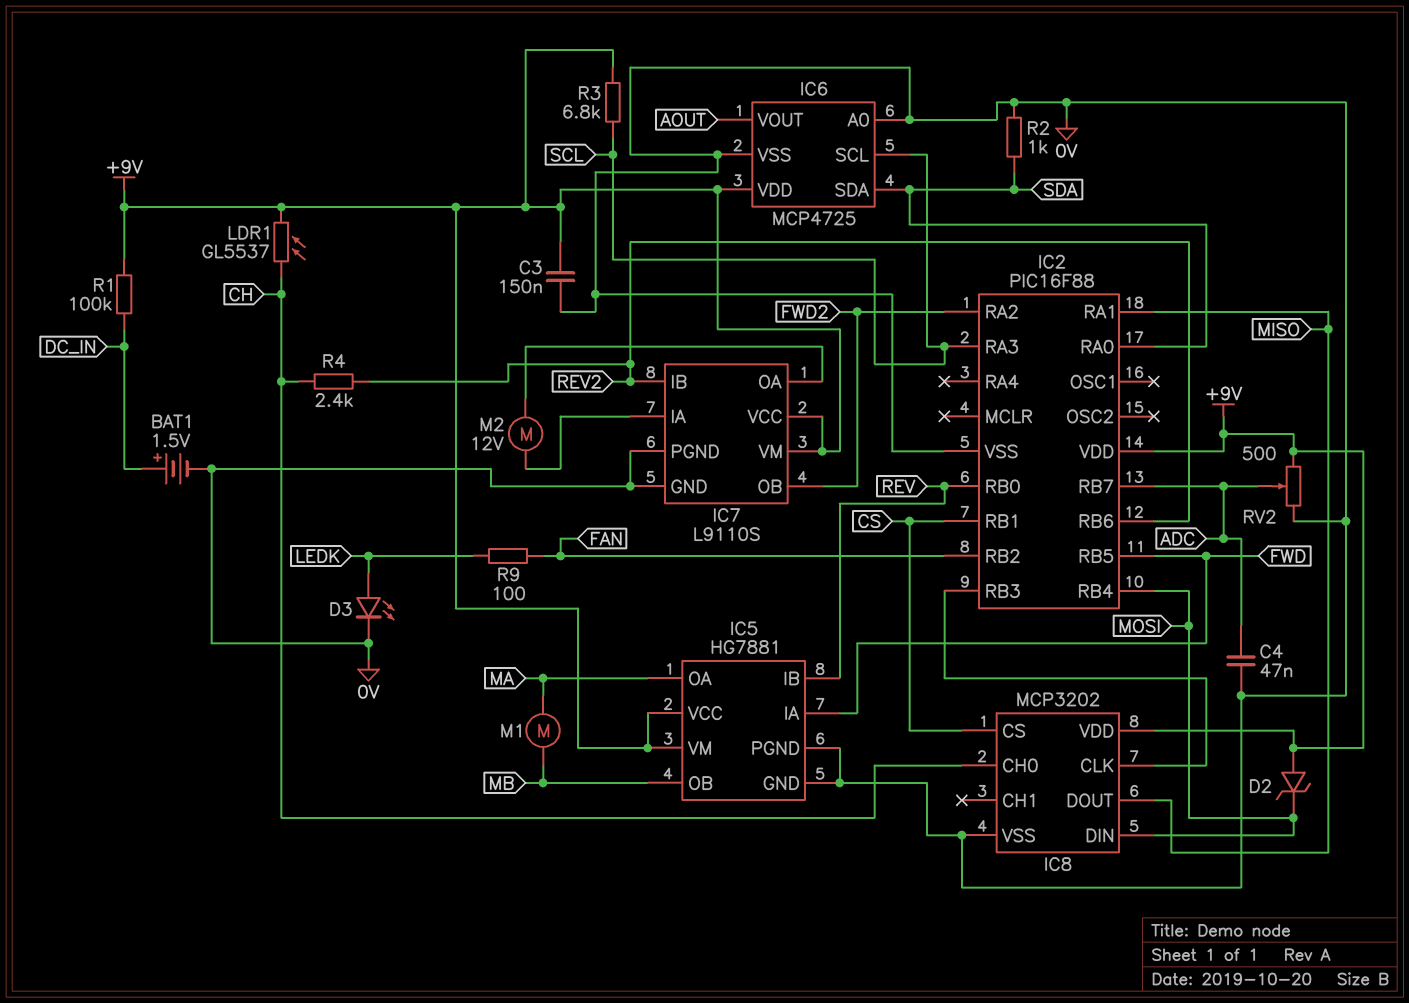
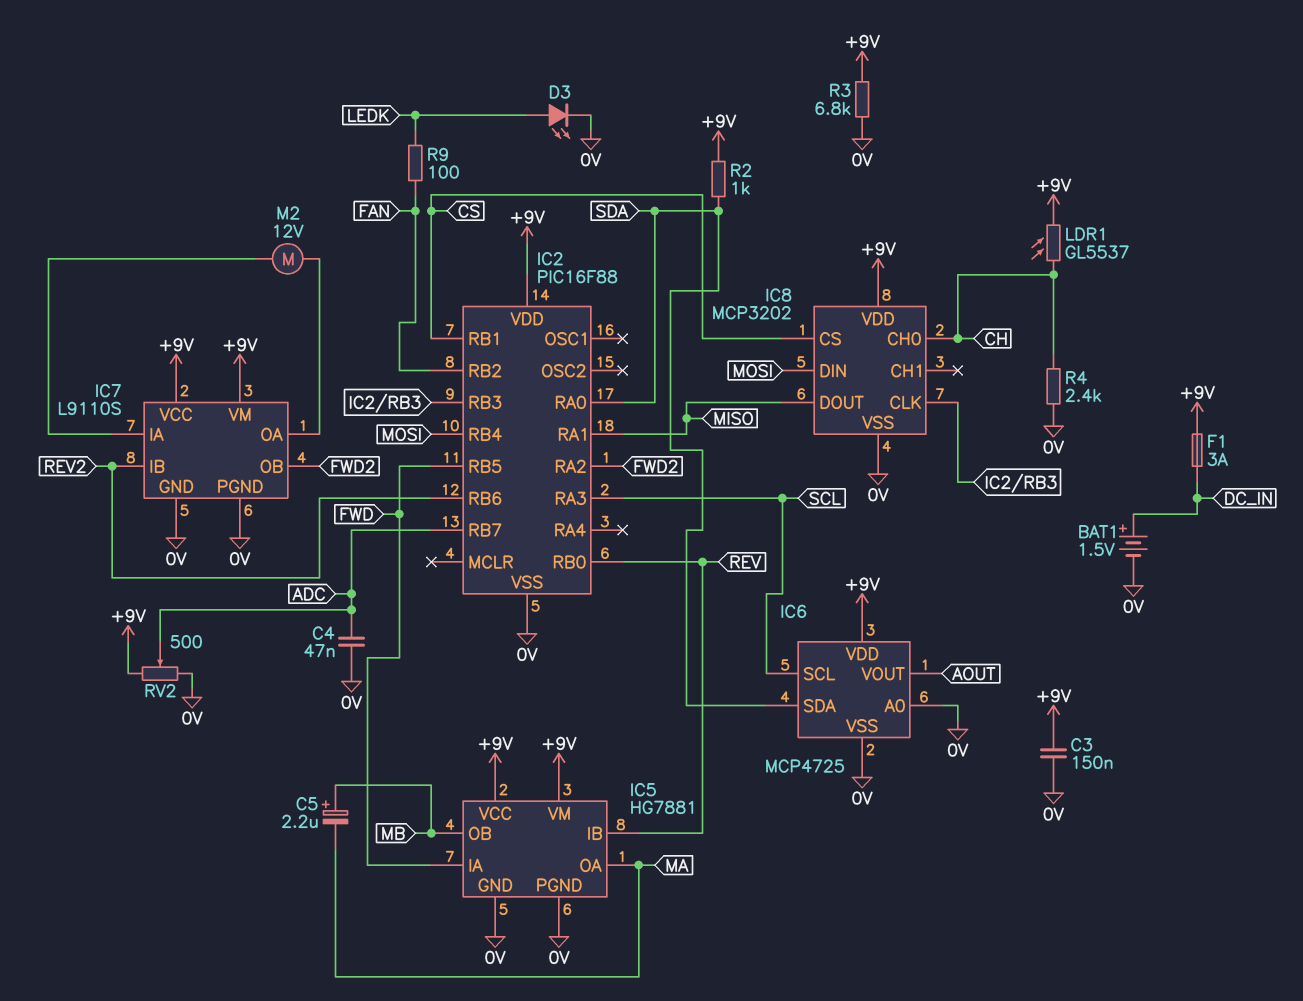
C5: none -> 2.2uF (plus MB, minus MA)
D2: zener (A +9V, K MOSI) -> none
F1: none -> 3A (+9V, DC_IN)
M1: motor (MA, MB) -> none
R1: 100k (+9V, DC_IN) -> none
R2: 1k (0V, SDA) -> 1k (+9V, SDA)
R3: 6.8k (+9V, SCL) -> 6.8k (+9V, 0V)
R4: 2.4k (CH, REV2) -> 2.4k (0V, CH)

